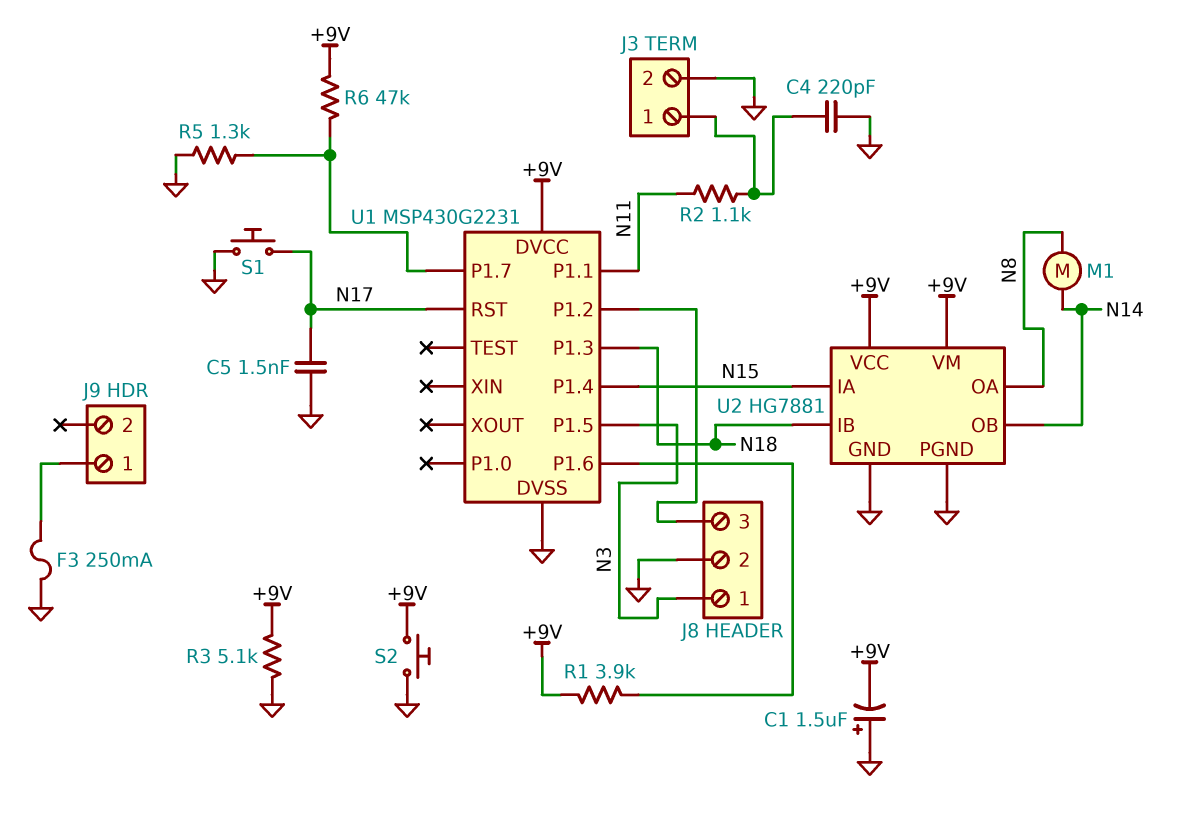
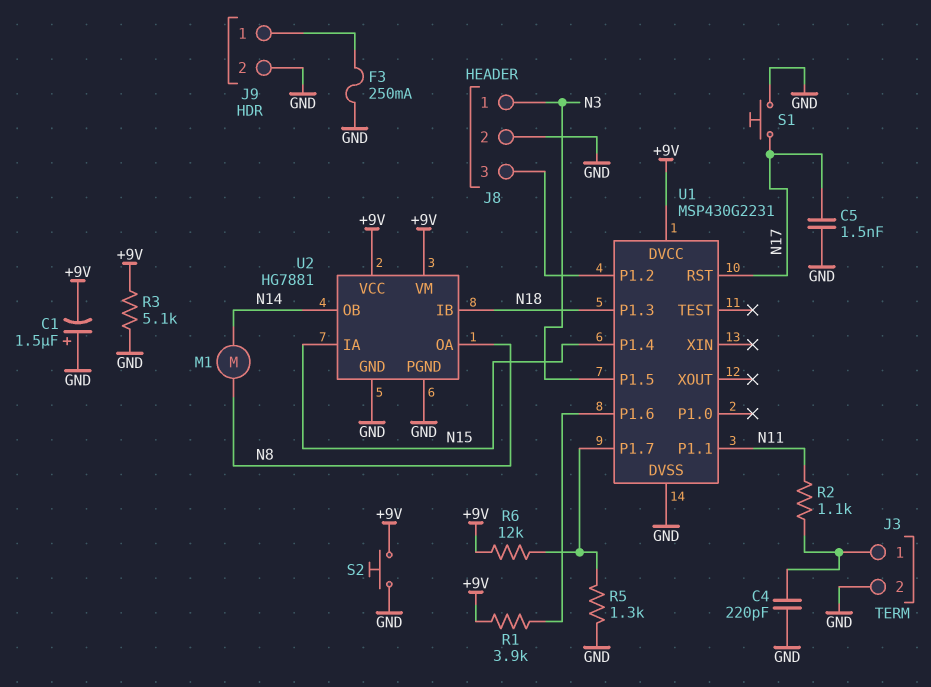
J9 pin 2: none -> GND
R6: 47k (+9V, U1/P1.7) -> 12k (+9V, U1/P1.7)

